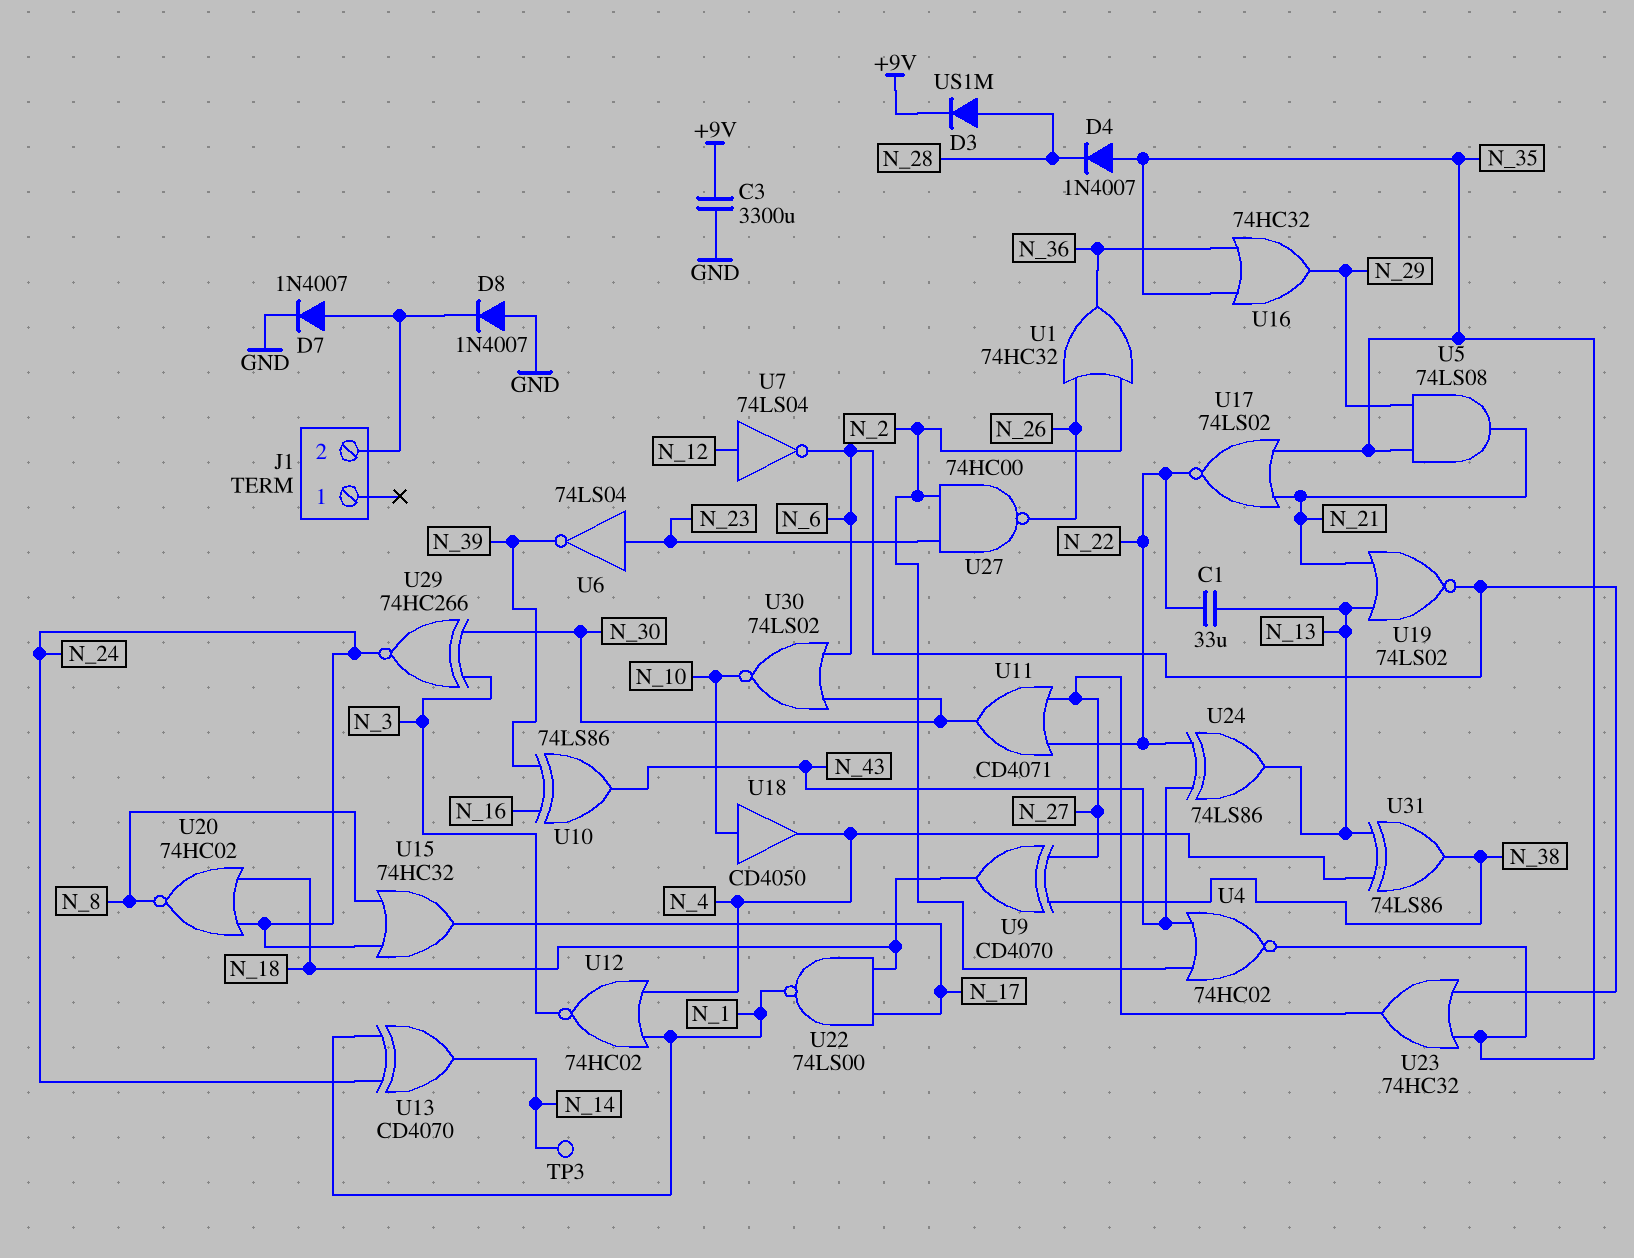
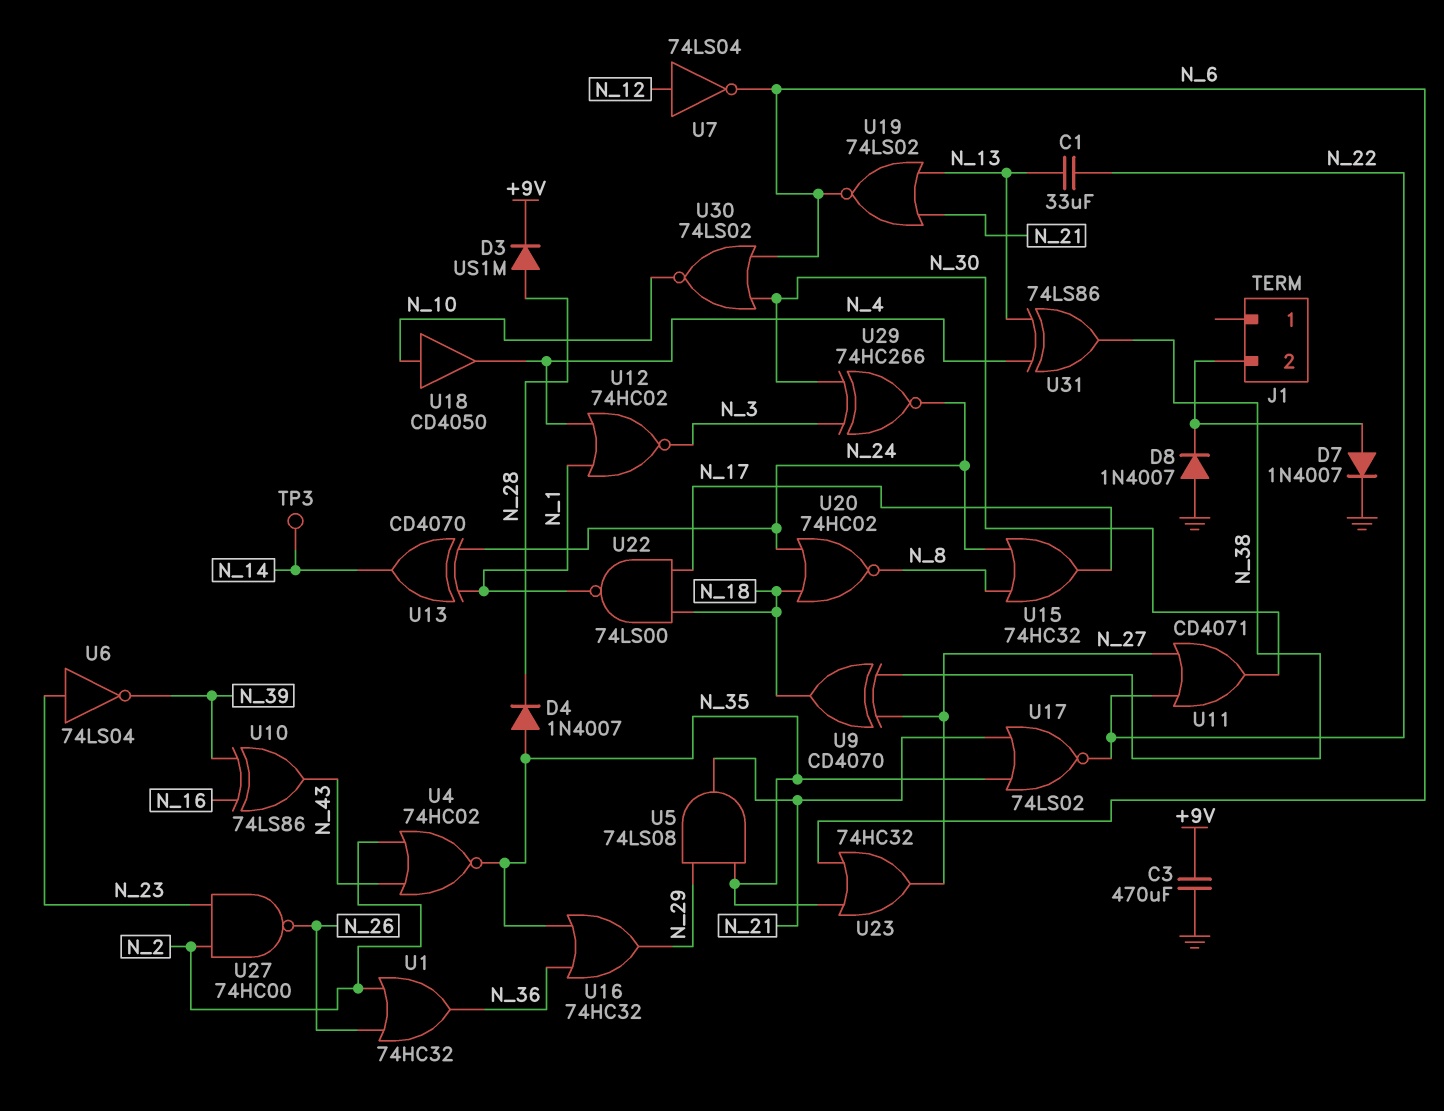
C3: 3300uF (+9V, GND) -> 470uF (+9V, GND)
U24: XOR 74LS86 (in N_22, in N_43, out N_13) -> none

